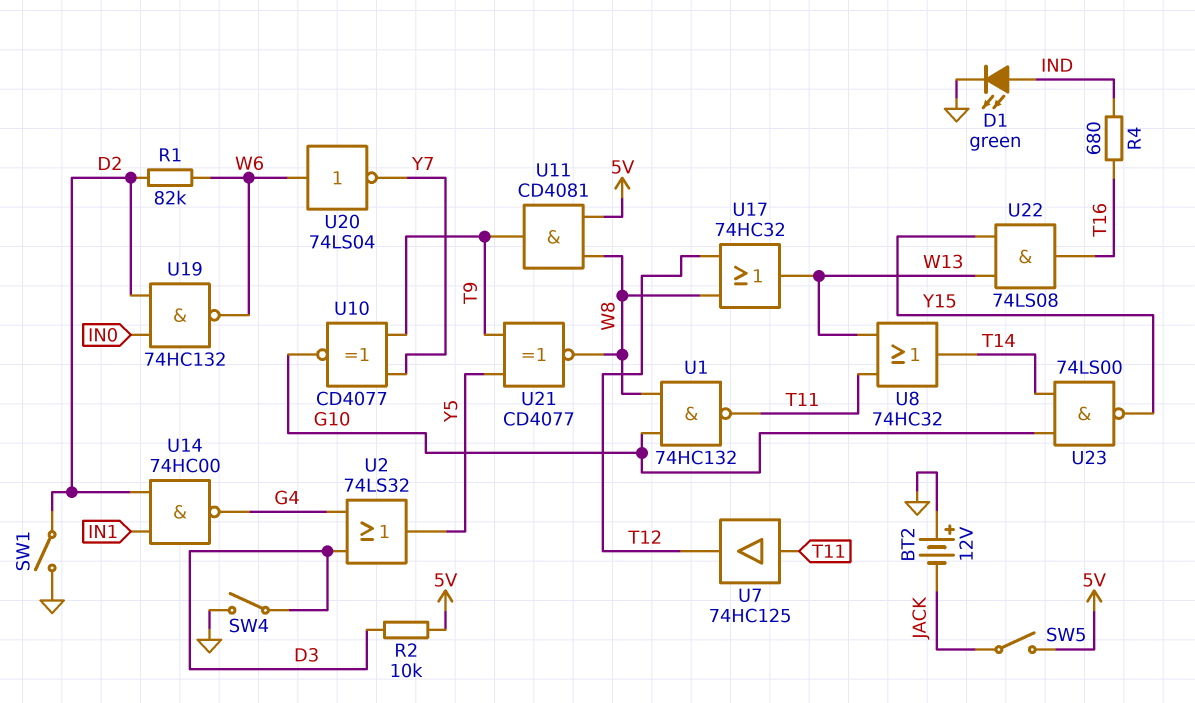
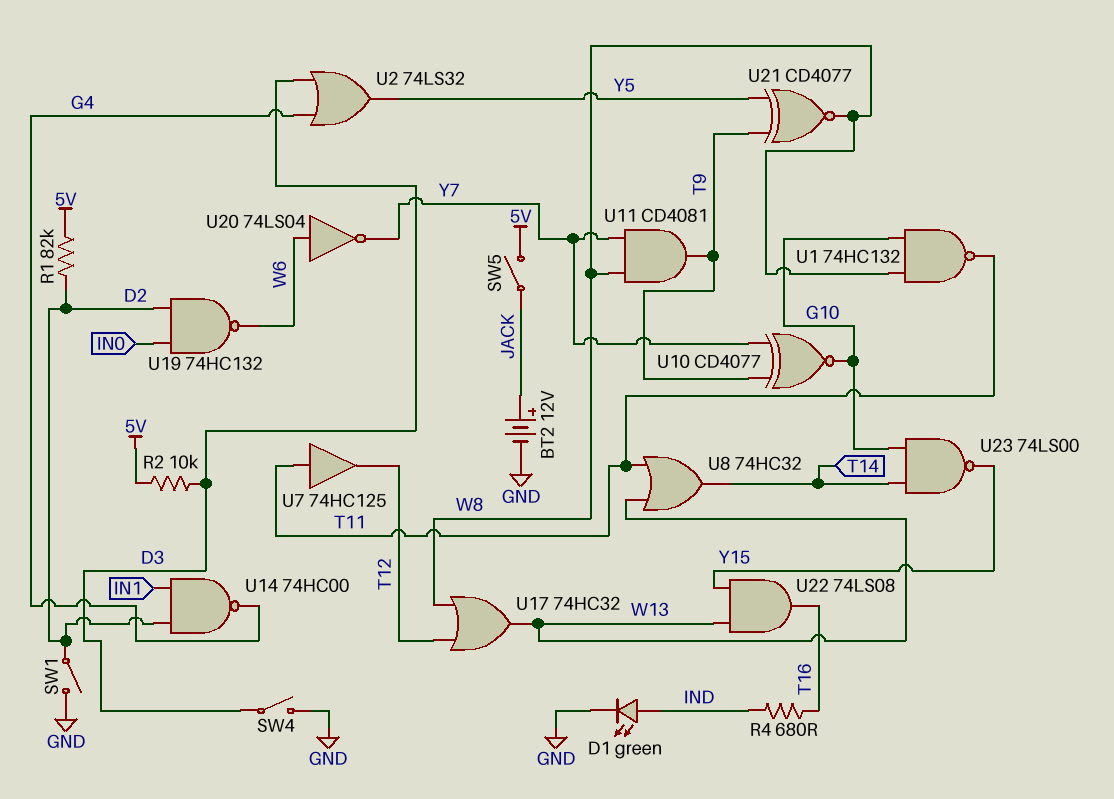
BT2: 12V (plus GND, minus JACK) -> 12V (plus JACK, minus GND)
R1: 82k (D2, W6) -> 82k (5V, D2)
U11: AND CD4081 (in 5V, in W8, out T9) -> AND CD4081 (in W8, in Y7, out T9)

